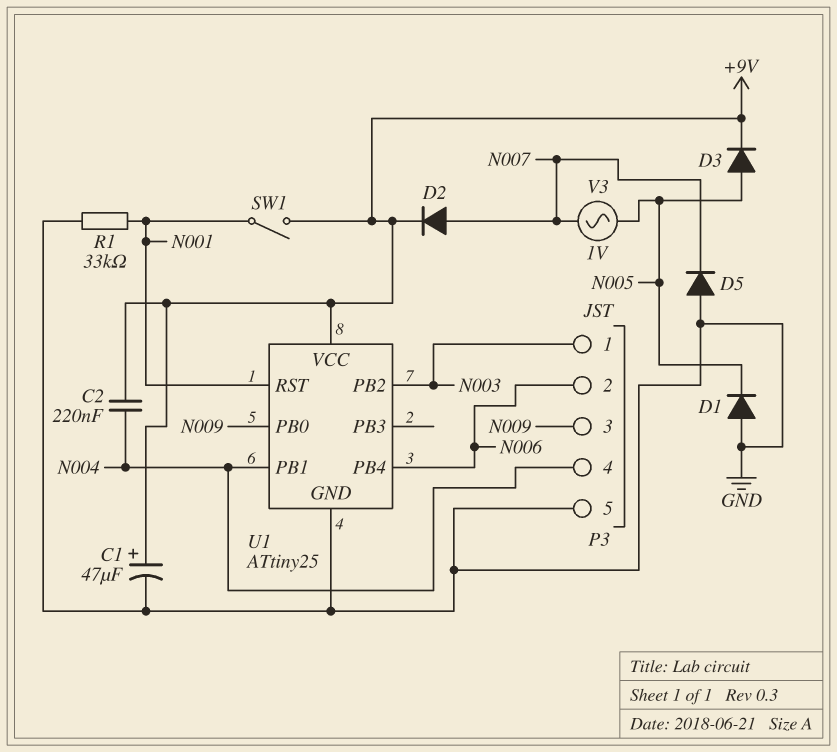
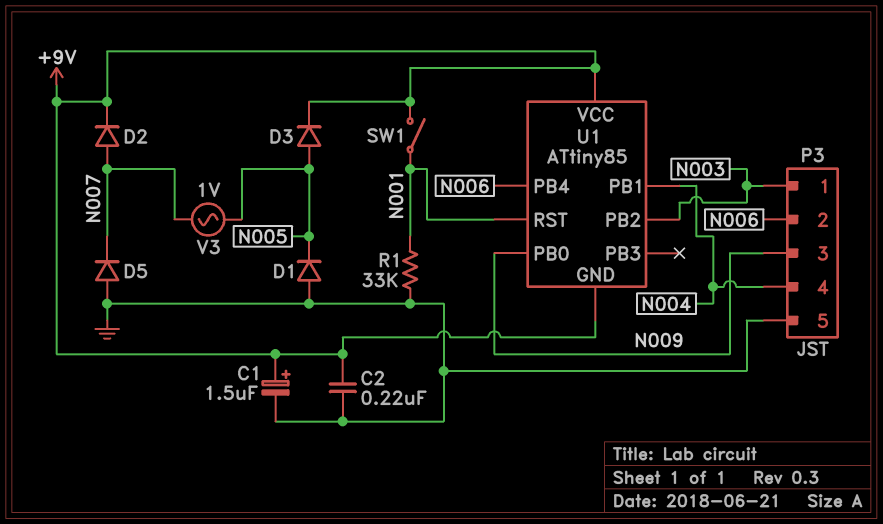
C1: 47uF (plus +9V, minus GND) -> 1.5uF (plus +9V, minus GND)
C2: 220nF (+9V, N004) -> 220nF (+9V, GND)
U1: ATtiny25 -> ATtiny85
U1 pin GND: GND -> +9V

